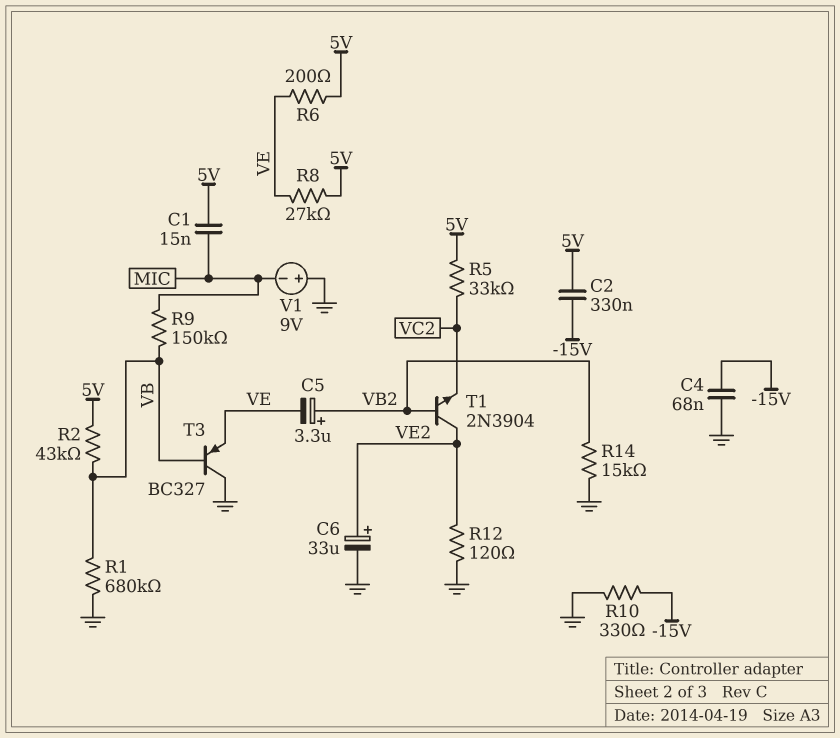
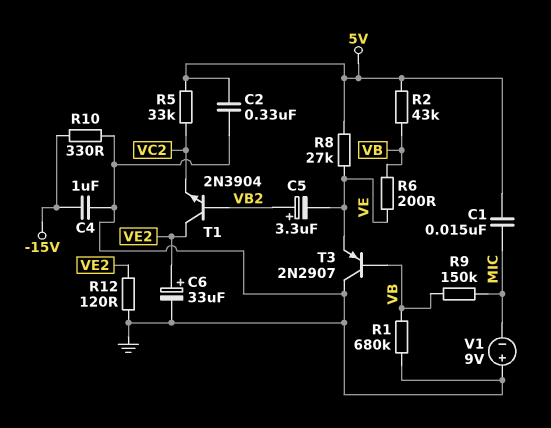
C2: 330nF (-15V, 5V) -> 330nF (5V, GND)
C4: 68nF (-15V, GND) -> 1uF (-15V, GND)
R6: 200 (5V, VE) -> 200 (VB, VE)
R14: 15k (GND, VB2) -> none
T3: PNP BC327 (B VB, C GND, E VE) -> PNP 2N2907 (B VB, C GND, E VE)

